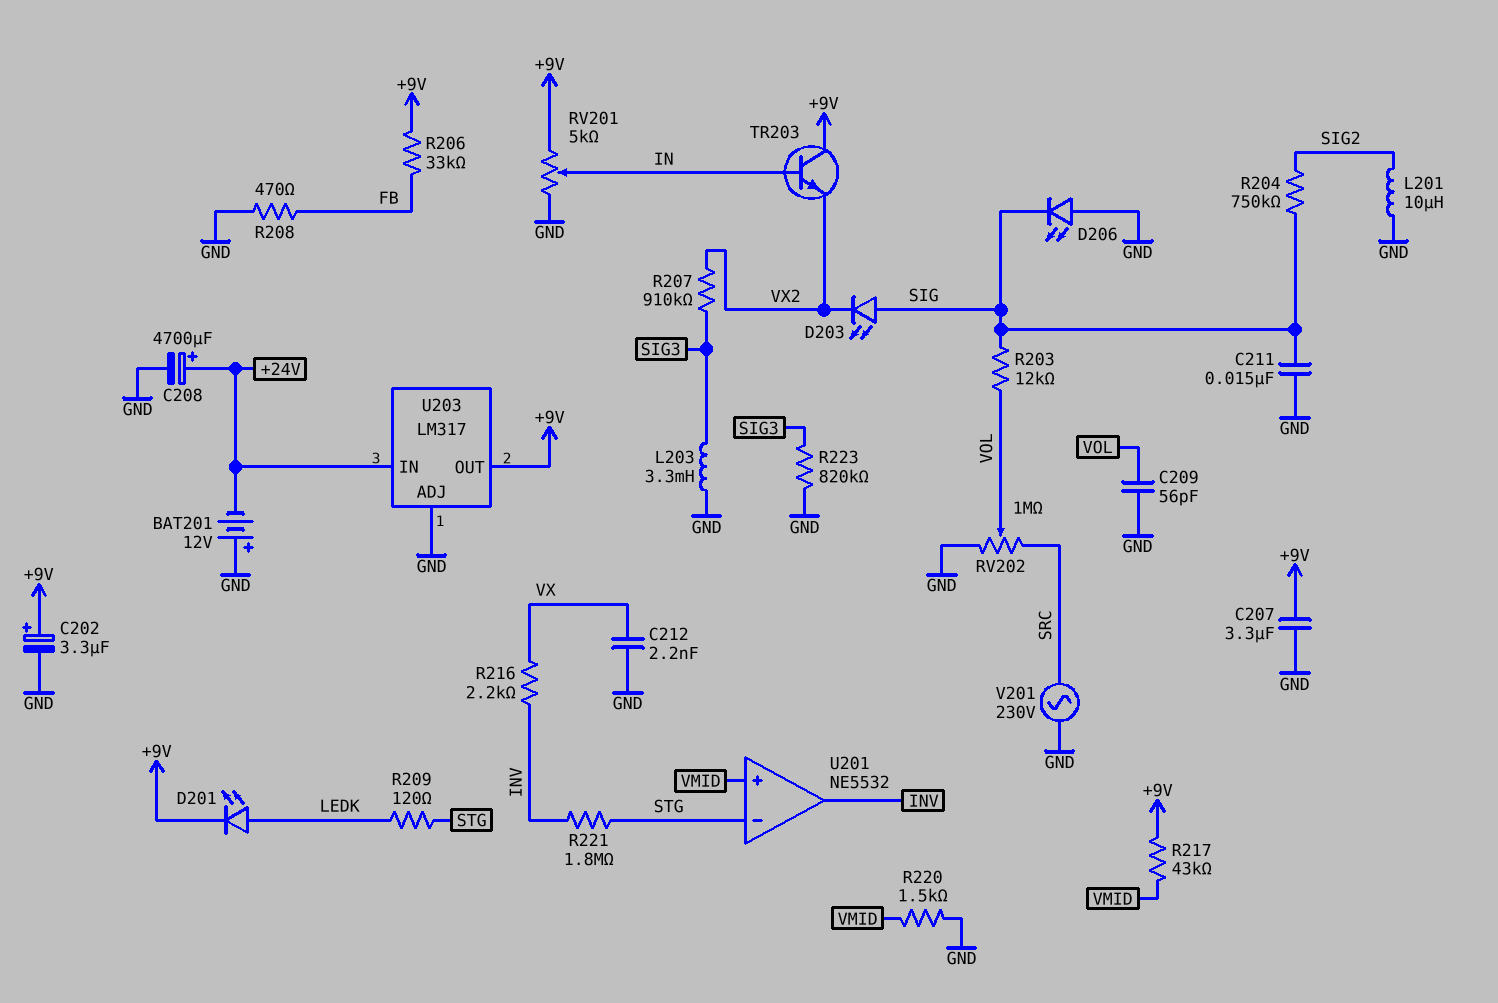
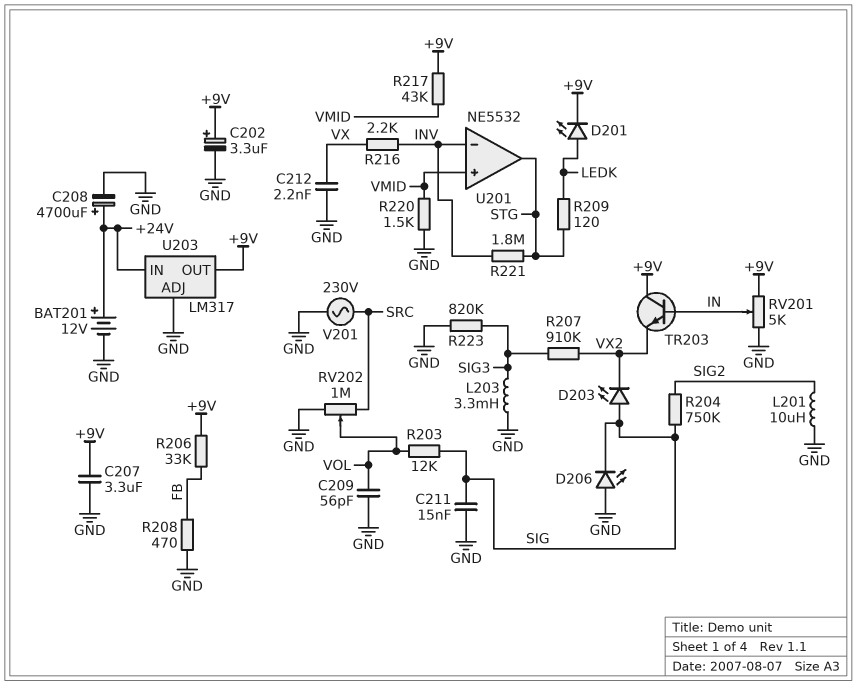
BAT201: 12V (plus GND, minus +24V) -> 12V (plus +24V, minus GND)
U201 pin in-: STG -> INV
U201 pin out: INV -> STG

